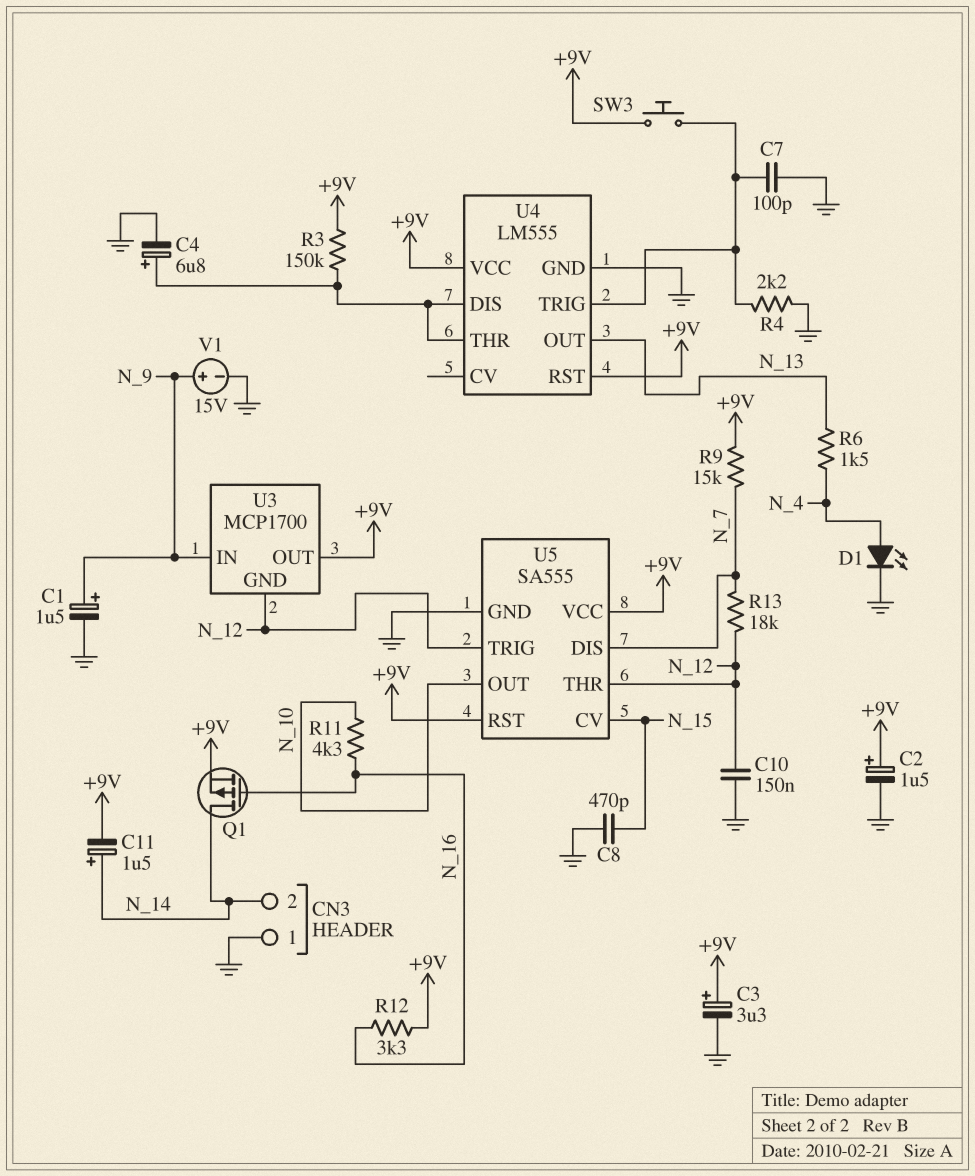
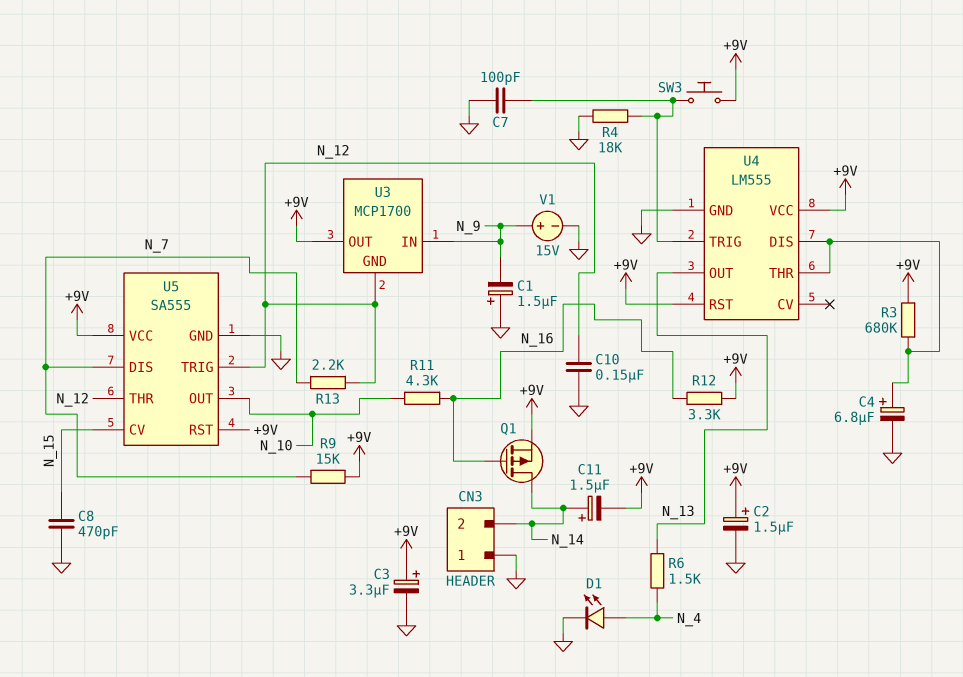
C1: 1.5uF (plus N_9, minus GND) -> 1.5uF (plus GND, minus N_9)
R3: 150k (+9V, U4/DIS) -> 680k (+9V, U4/DIS)
R4: 2.2k (GND, U4/TRIG) -> 18k (GND, U4/TRIG)
R13: 18k (N_7, N_12) -> 2.2k (N_7, N_12)

